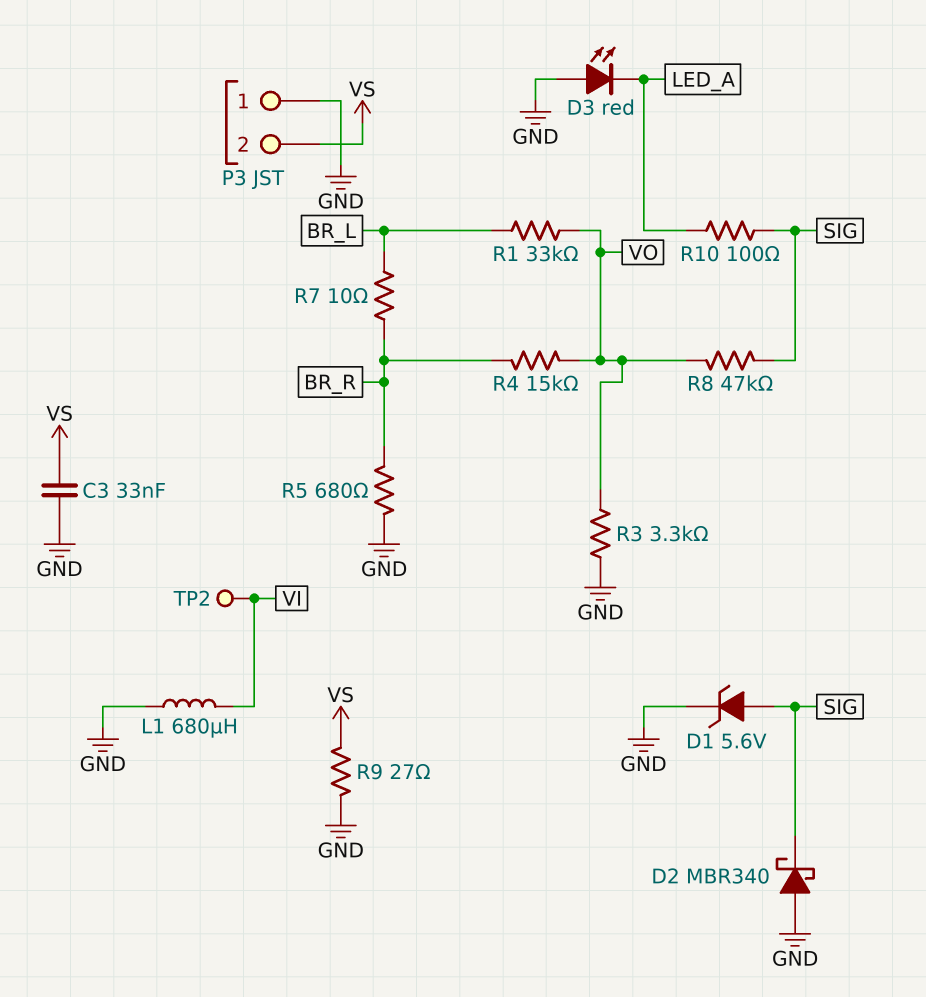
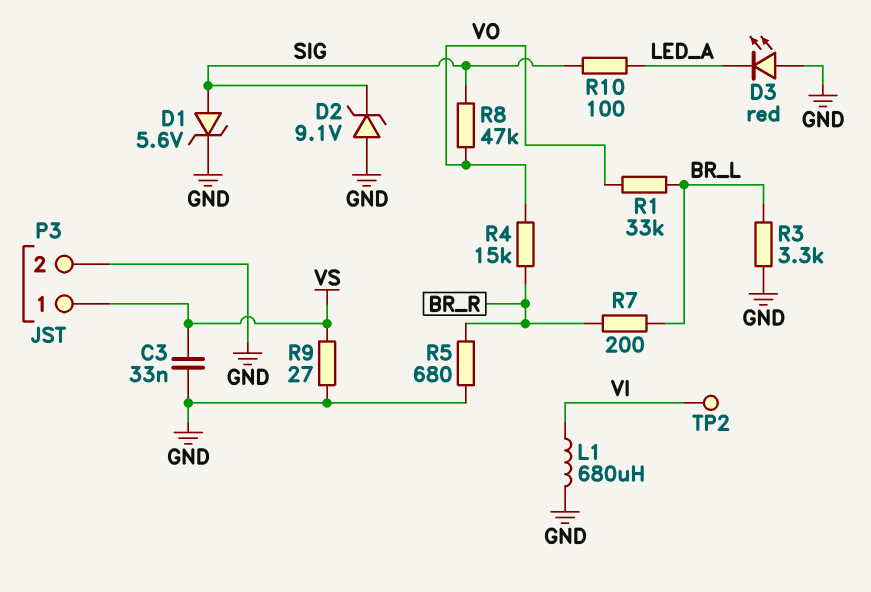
D2: schottky MBR340 (A GND, K SIG) -> zener 9.1V (A GND, K SIG)
P3 pin 1: GND -> VS
P3 pin 2: VS -> GND
R3: 3.3k (GND, VO) -> 3.3k (BR_L, GND)
R7: 10 (BR_L, BR_R) -> 200 (BR_L, BR_R)

